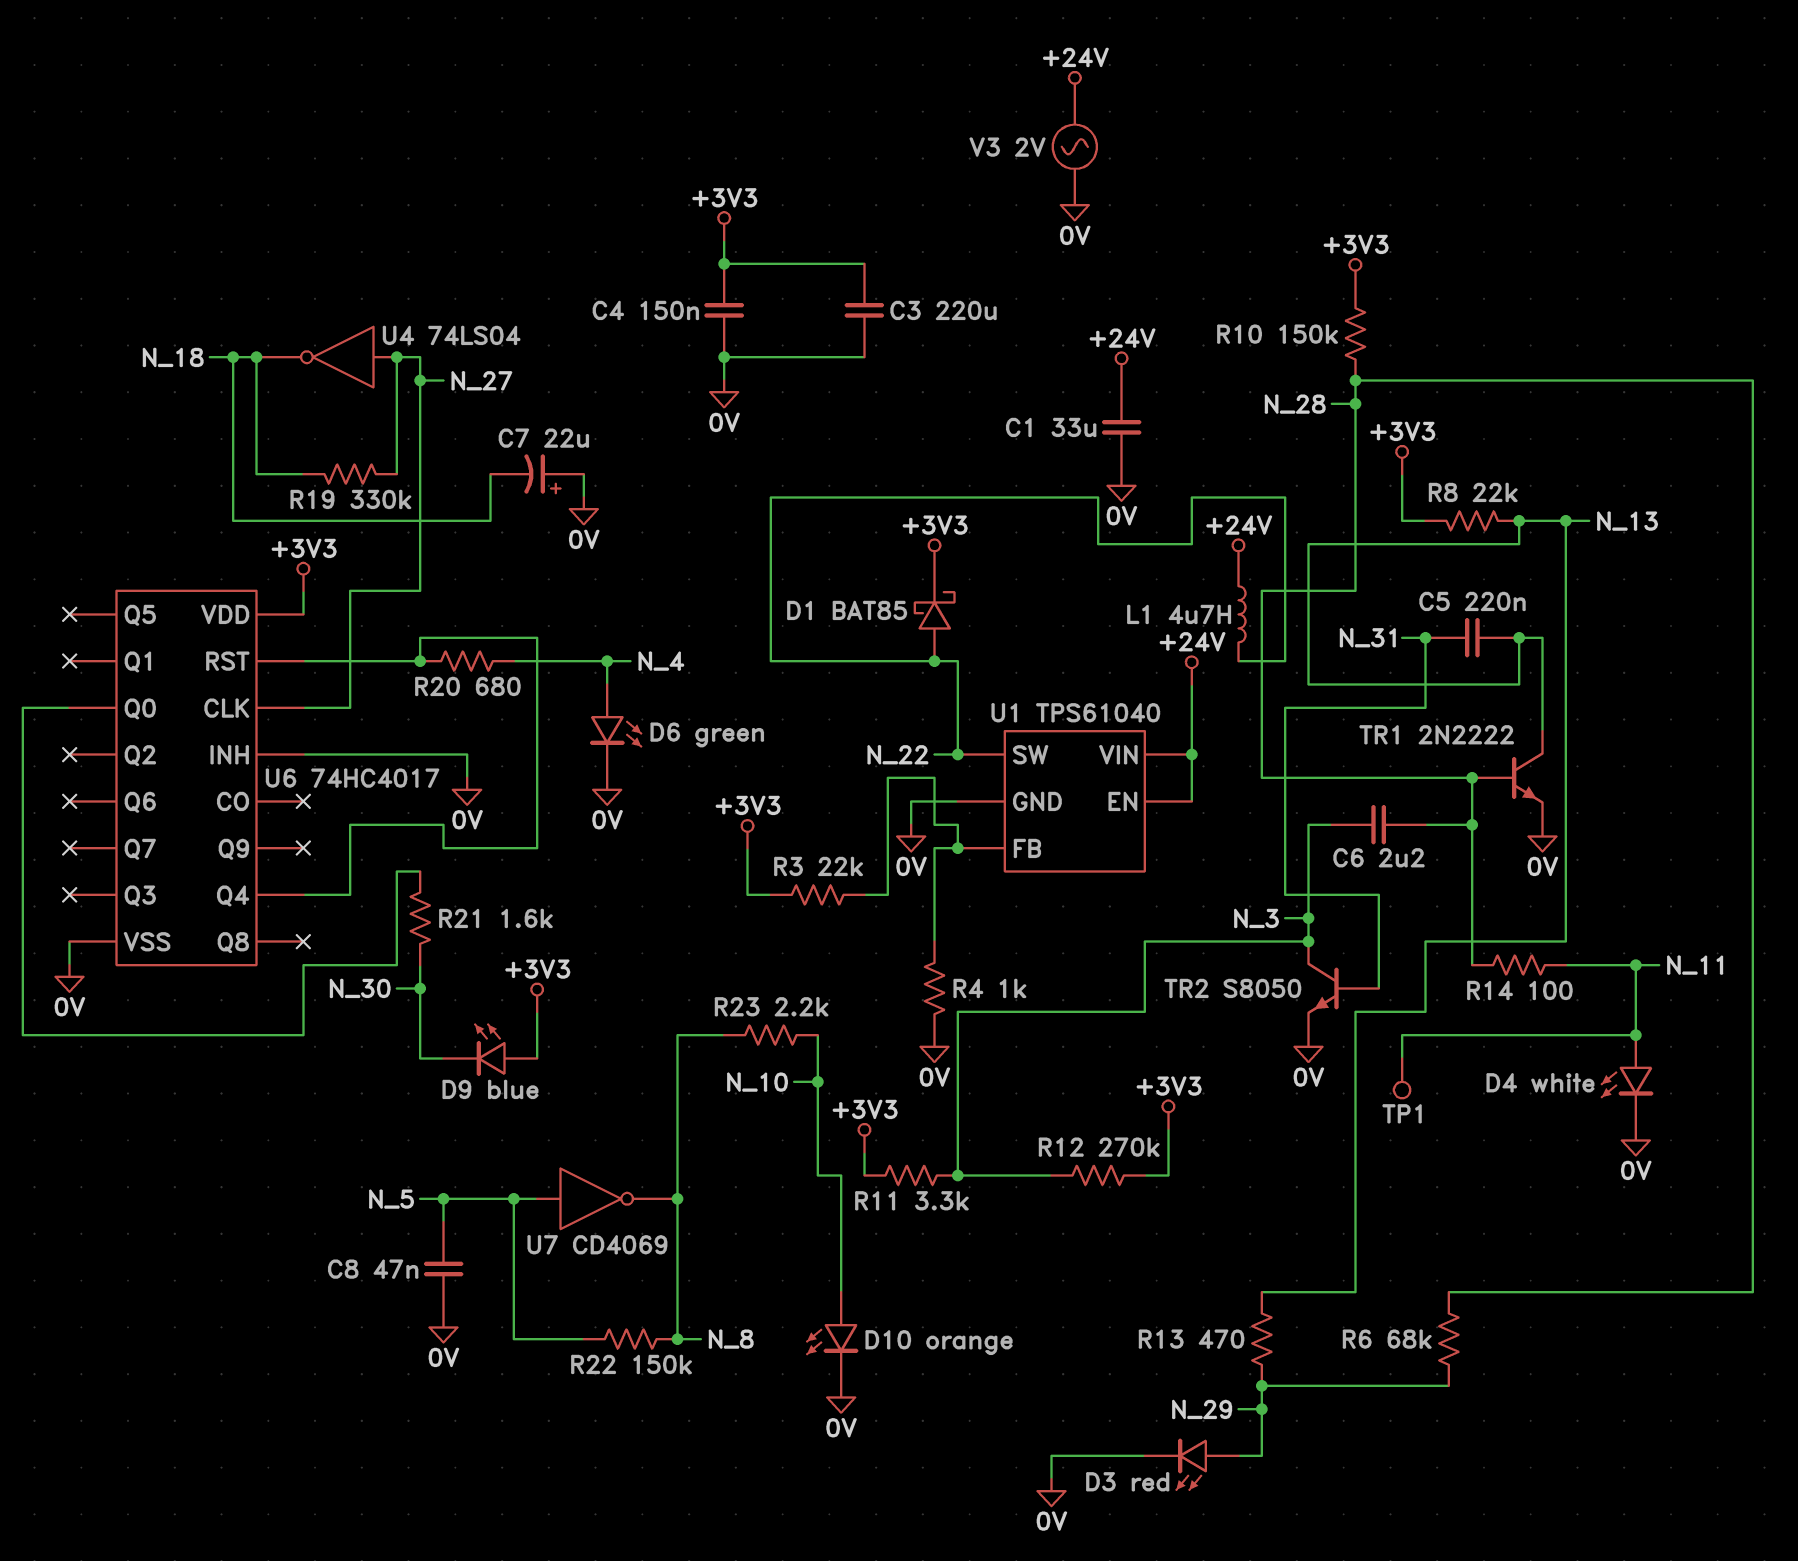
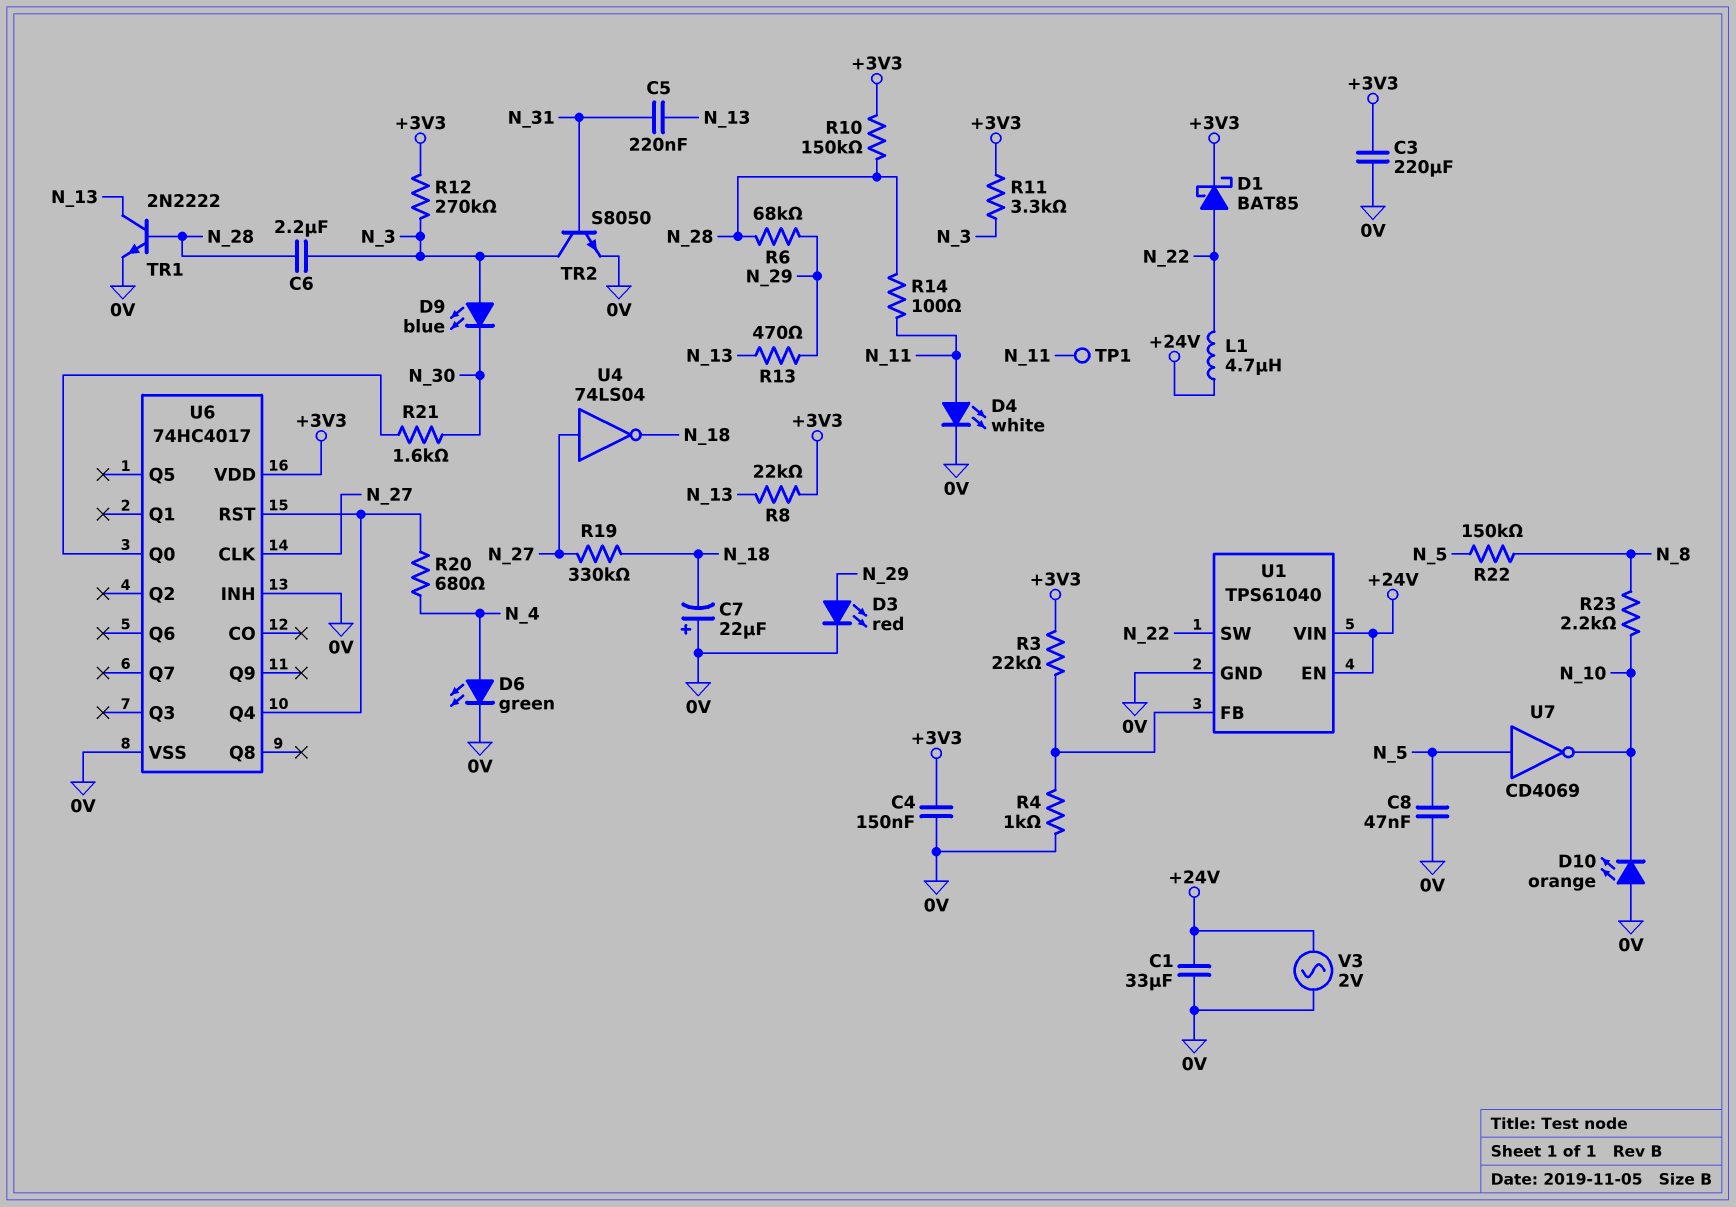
D9: LED blue (A +3V3, K N_30) -> LED blue (A N_3, K N_30)
D10: LED orange (A N_10, K 0V) -> LED orange (A 0V, K N_10)
U7: NOT CD4069 (in N_5, out N_8) -> NOT CD4069 (in N_5, out N_10)

